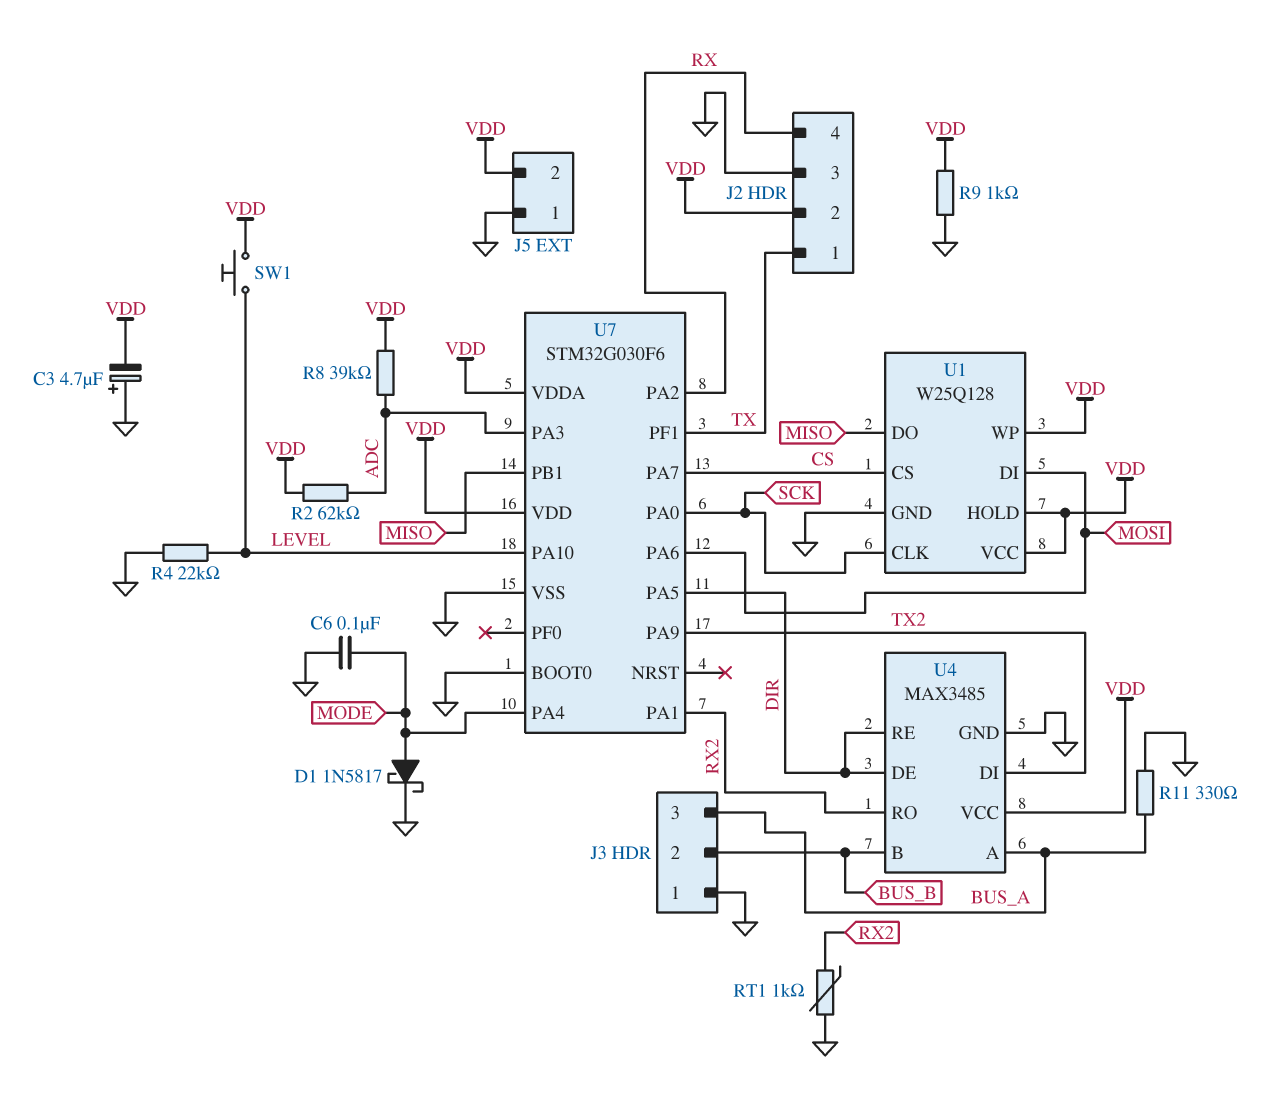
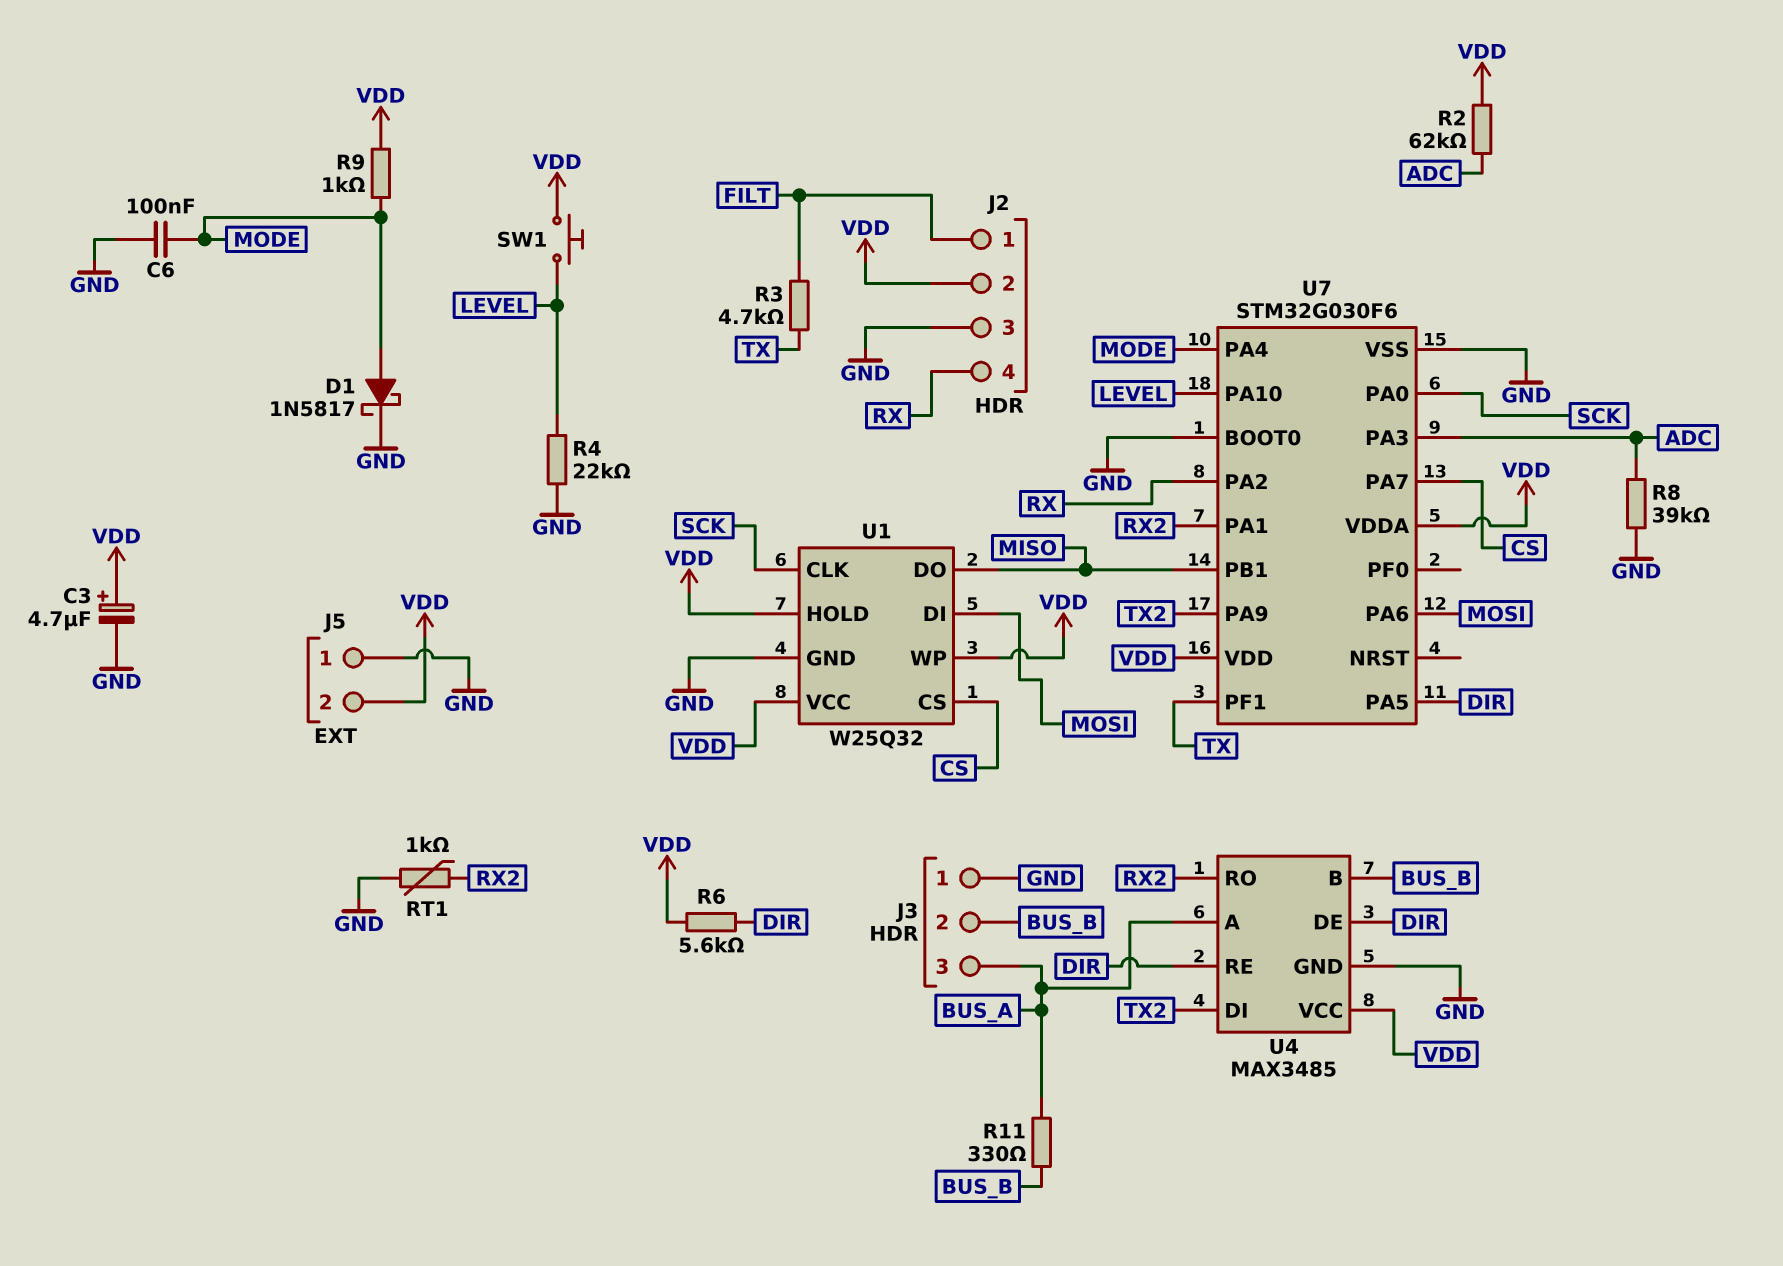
C3: 4.7uF (plus GND, minus VDD) -> 4.7uF (plus VDD, minus GND)
J2 pin 1: TX -> FILT
R3: none -> 4.7k (FILT, TX)
R6: none -> 5.6k (DIR, VDD)
R8: 39k (ADC, VDD) -> 39k (ADC, GND)
R9: 1k (GND, VDD) -> 1k (MODE, VDD)
R11: 330 (BUS_A, GND) -> 330 (BUS_A, BUS_B)
U1: W25Q128 -> W25Q32

